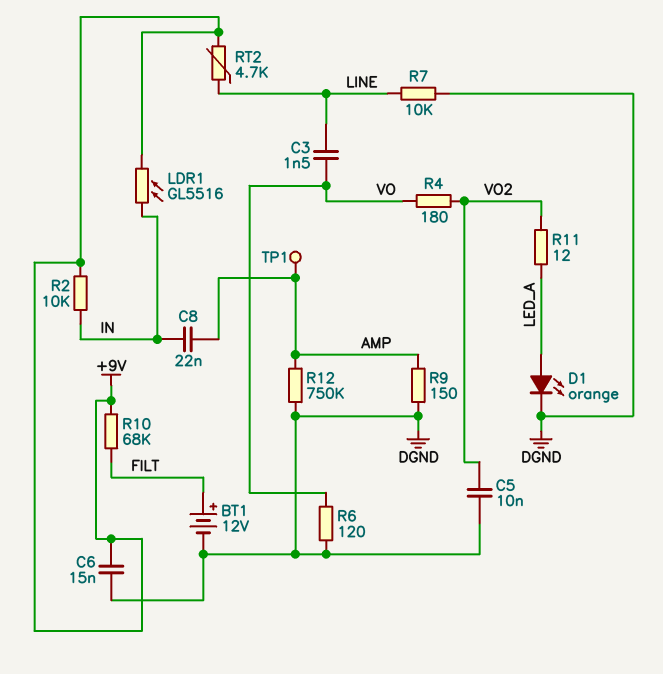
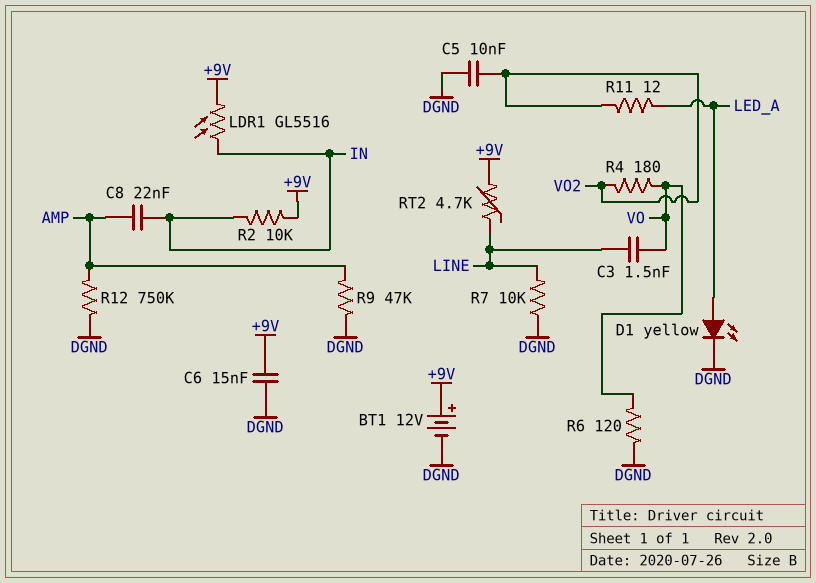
BT1: 12V (plus FILT, minus DGND) -> 12V (plus +9V, minus DGND)
D1: LED orange (A LED_A, K DGND) -> LED yellow (A LED_A, K DGND)
R9: 150 (AMP, DGND) -> 47k (AMP, DGND)
R10: 68k (+9V, FILT) -> none
TP1: test point (AMP) -> none

